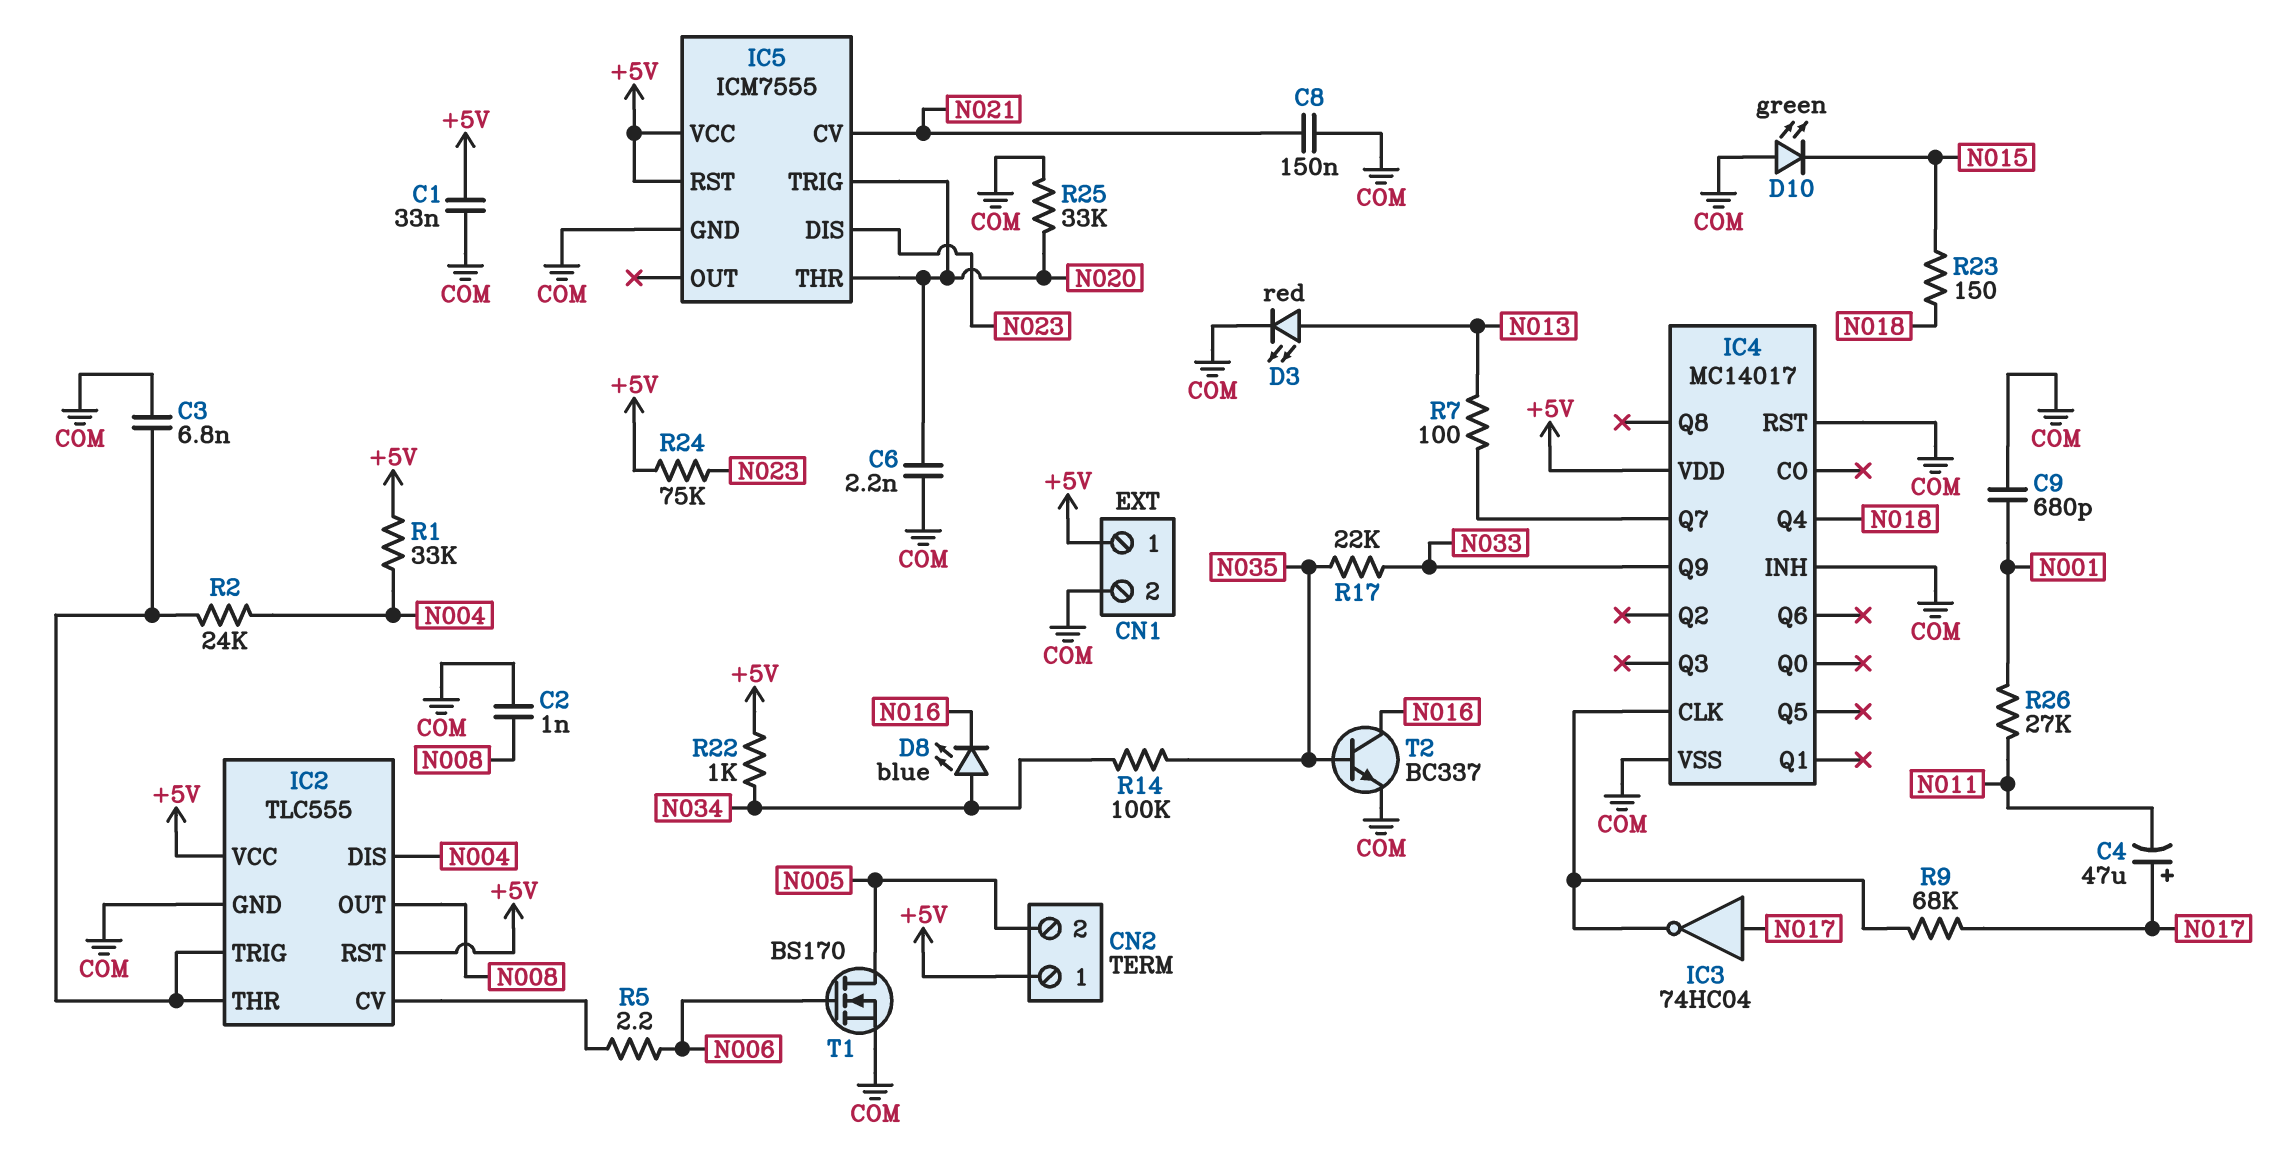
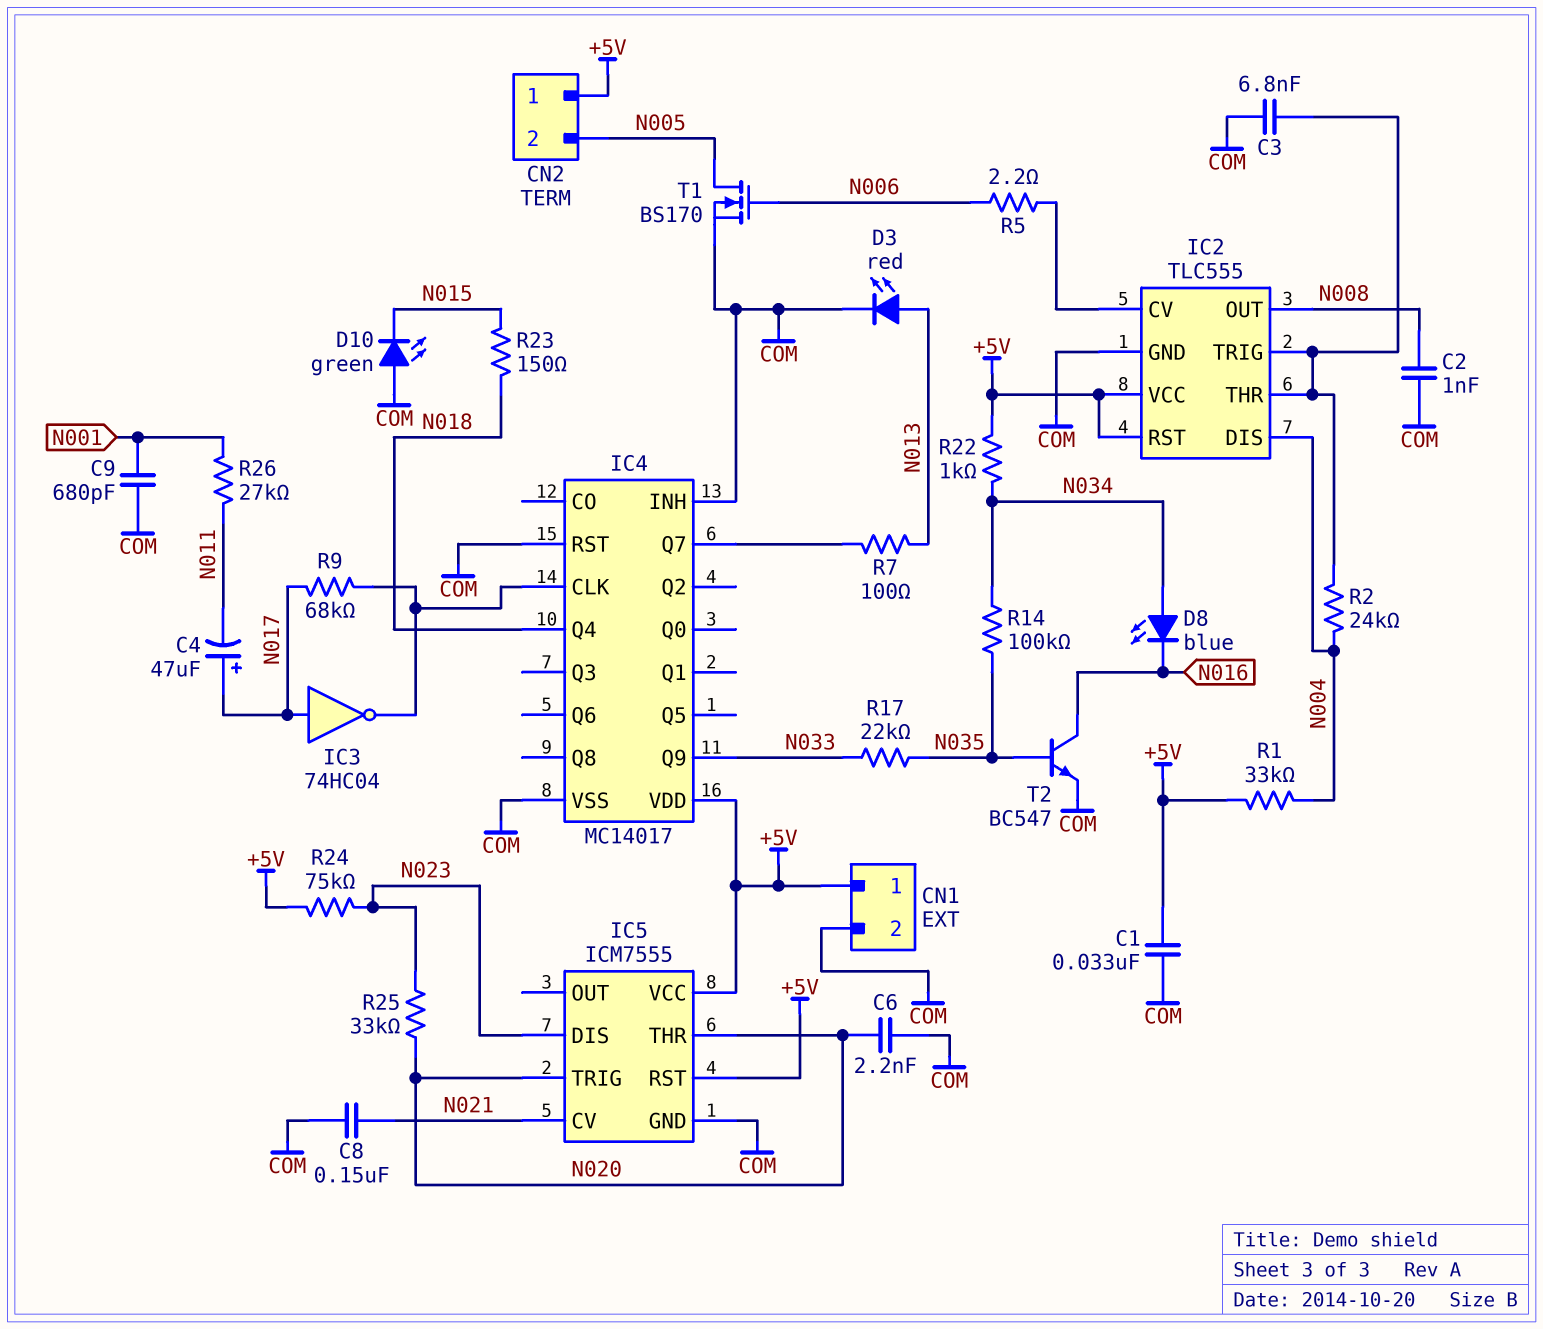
R25: 33k (COM, N020) -> 33k (N020, N023)
T2: NPN BC337 (B N035, C N016, E COM) -> NPN BC547 (B N035, C N016, E COM)

